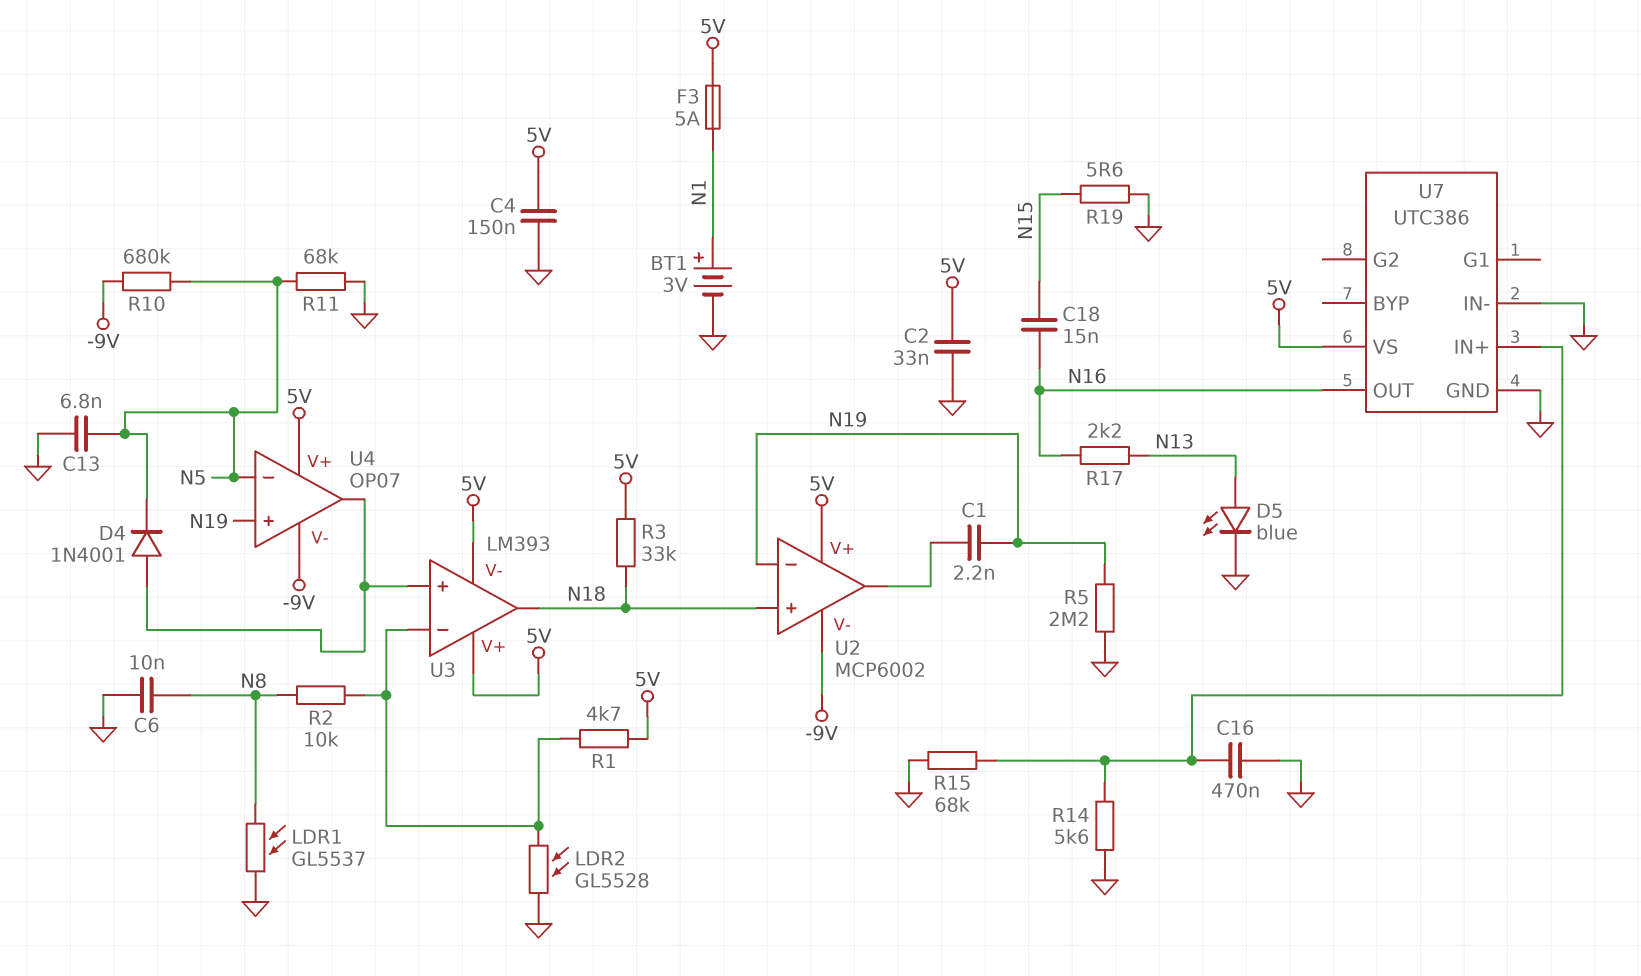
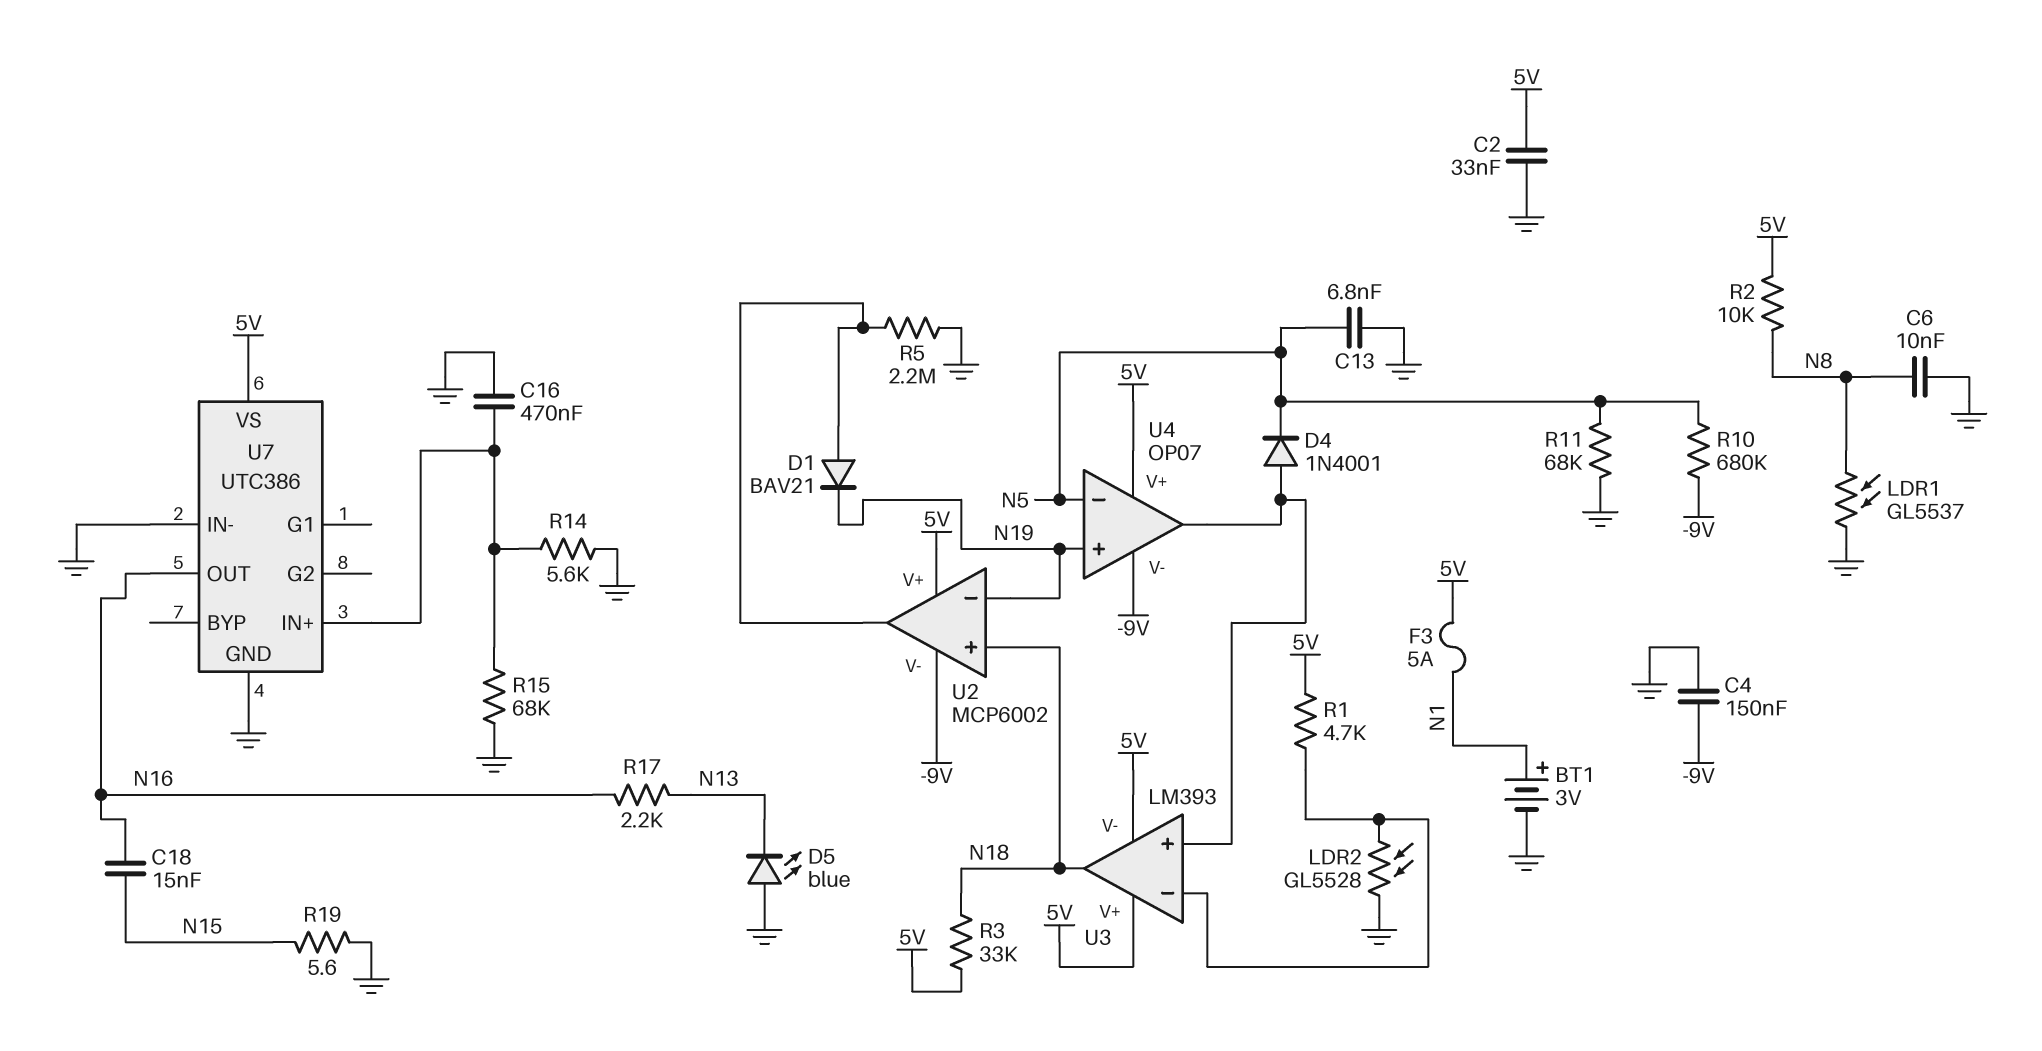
C1: 2.2nF (N19, U2/out) -> none
C4: 150nF (5V, GND) -> 150nF (-9V, GND)
D1: none -> diode BAV21 (A U2/out, K N19)
D5: LED blue (A N13, K GND) -> LED blue (A GND, K N13)
R2: 10k (N8, U3/in-) -> 10k (5V, N8)
R5: 2.2M (GND, N19) -> 2.2M (GND, U2/out)

